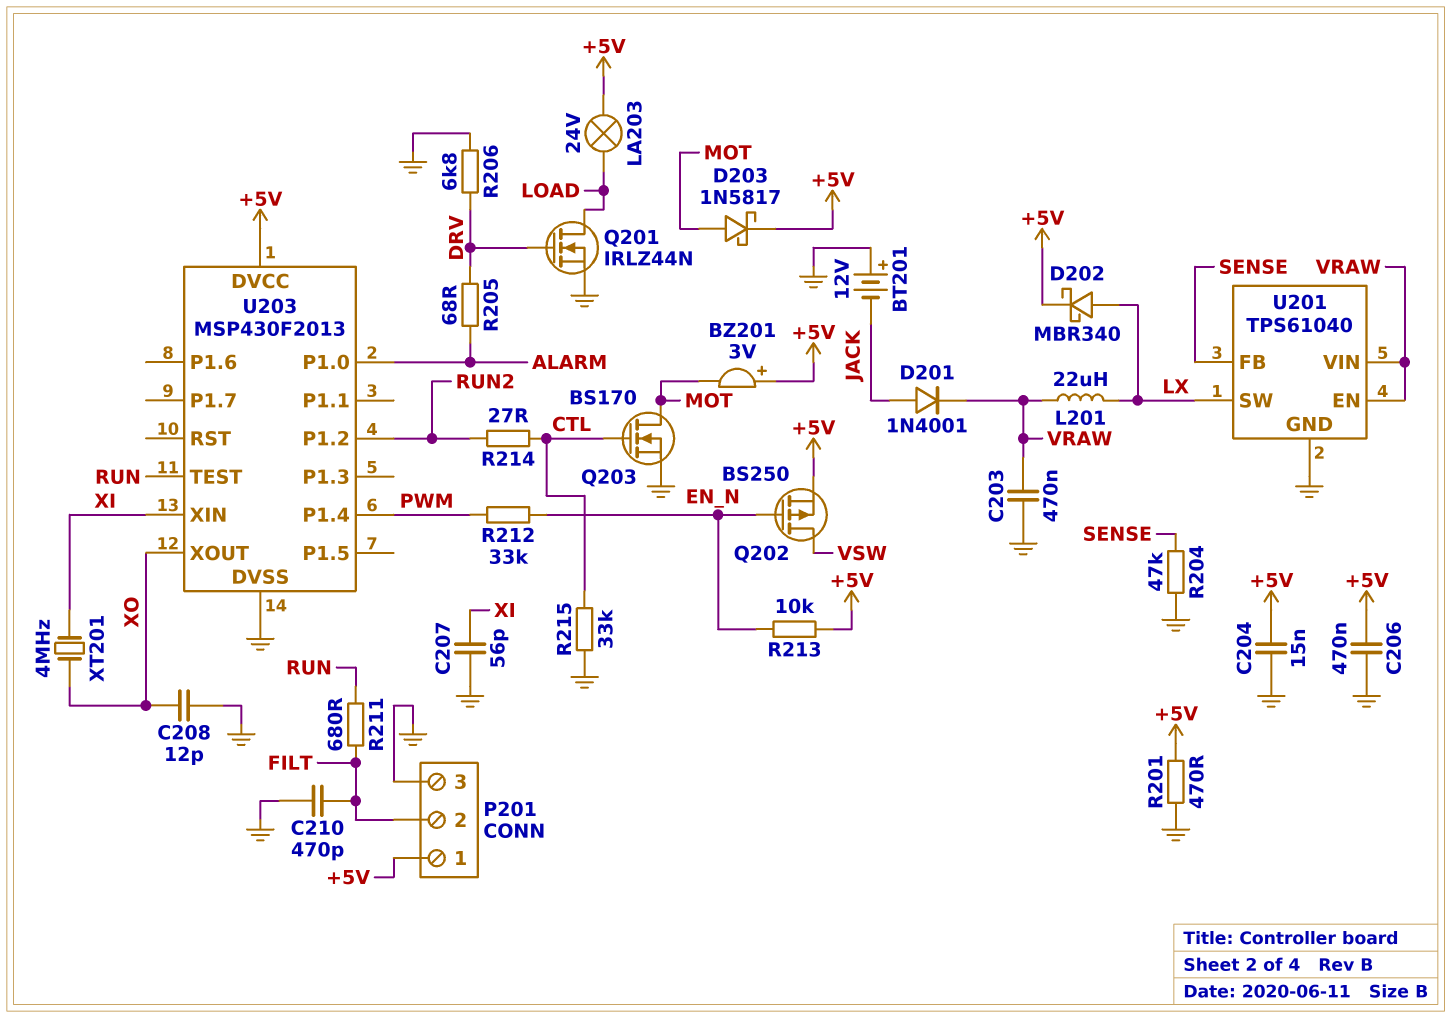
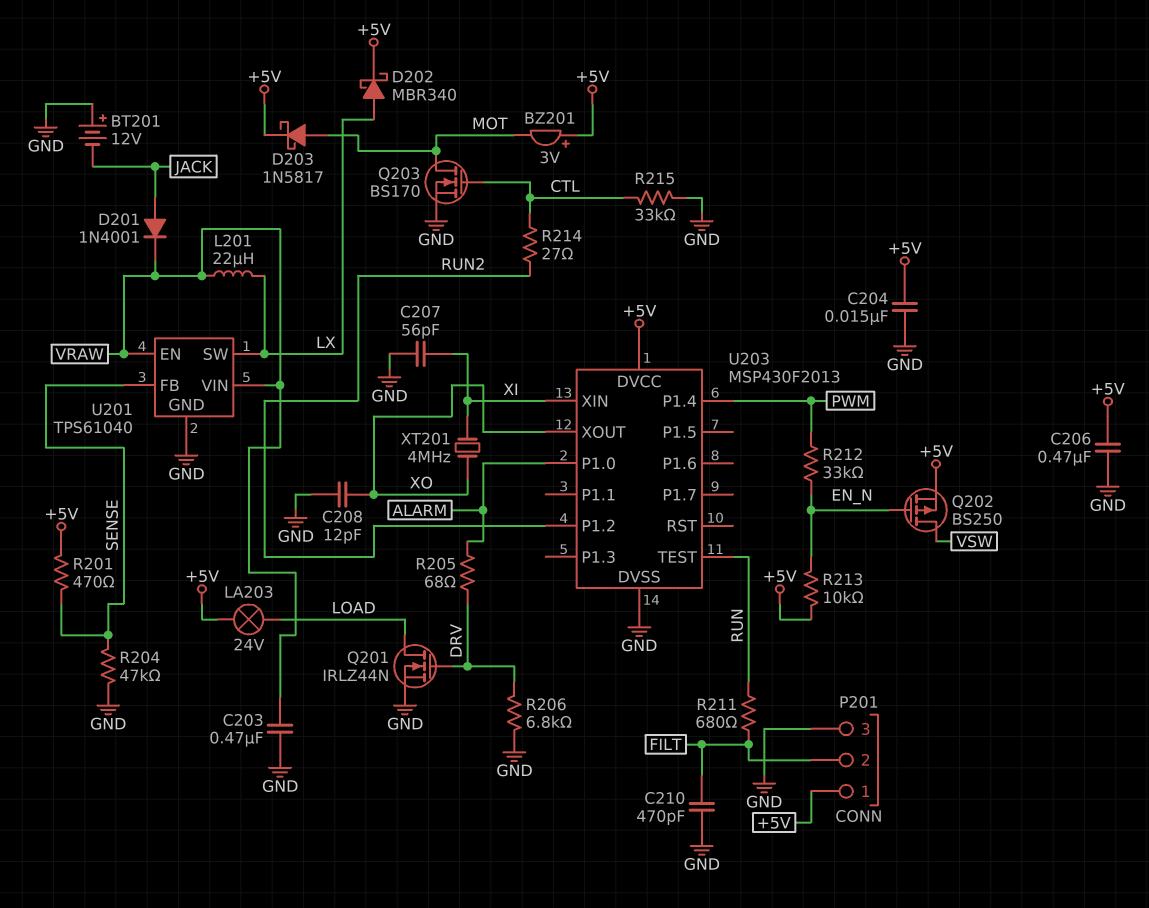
R201: 470 (+5V, GND) -> 470 (+5V, SENSE)

